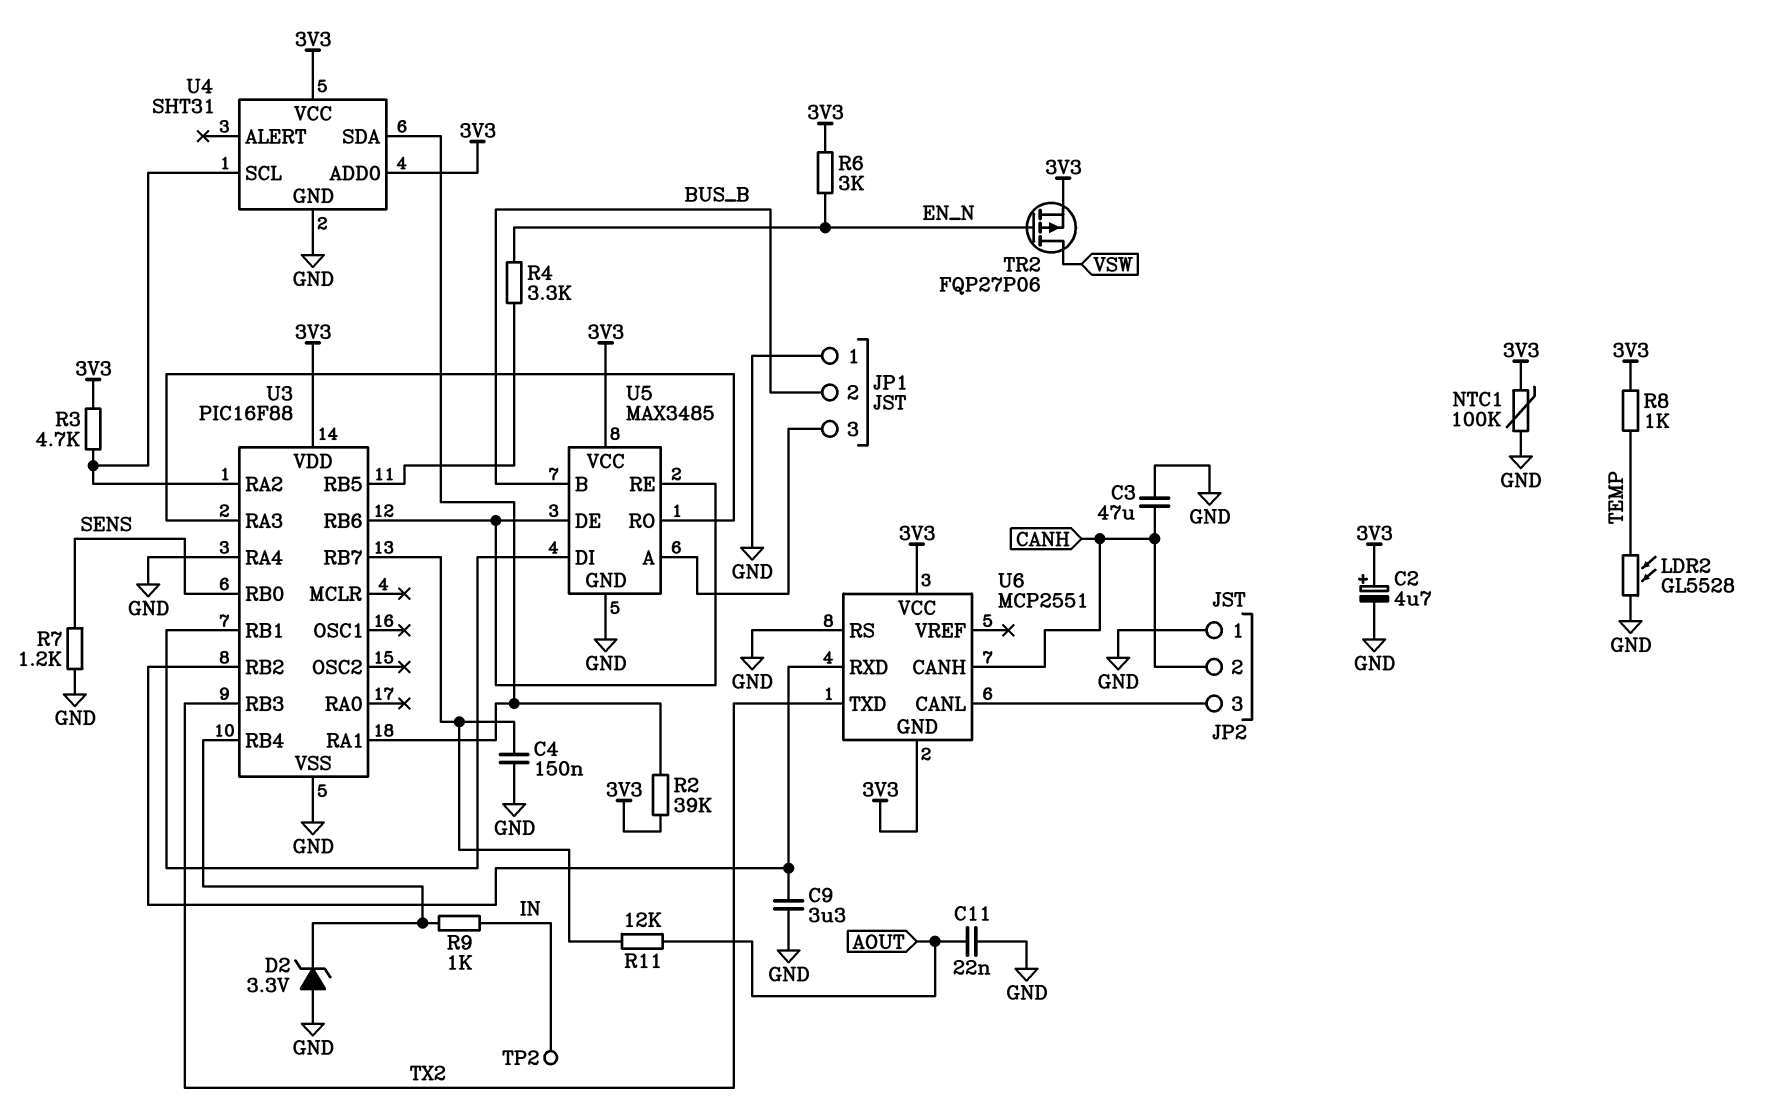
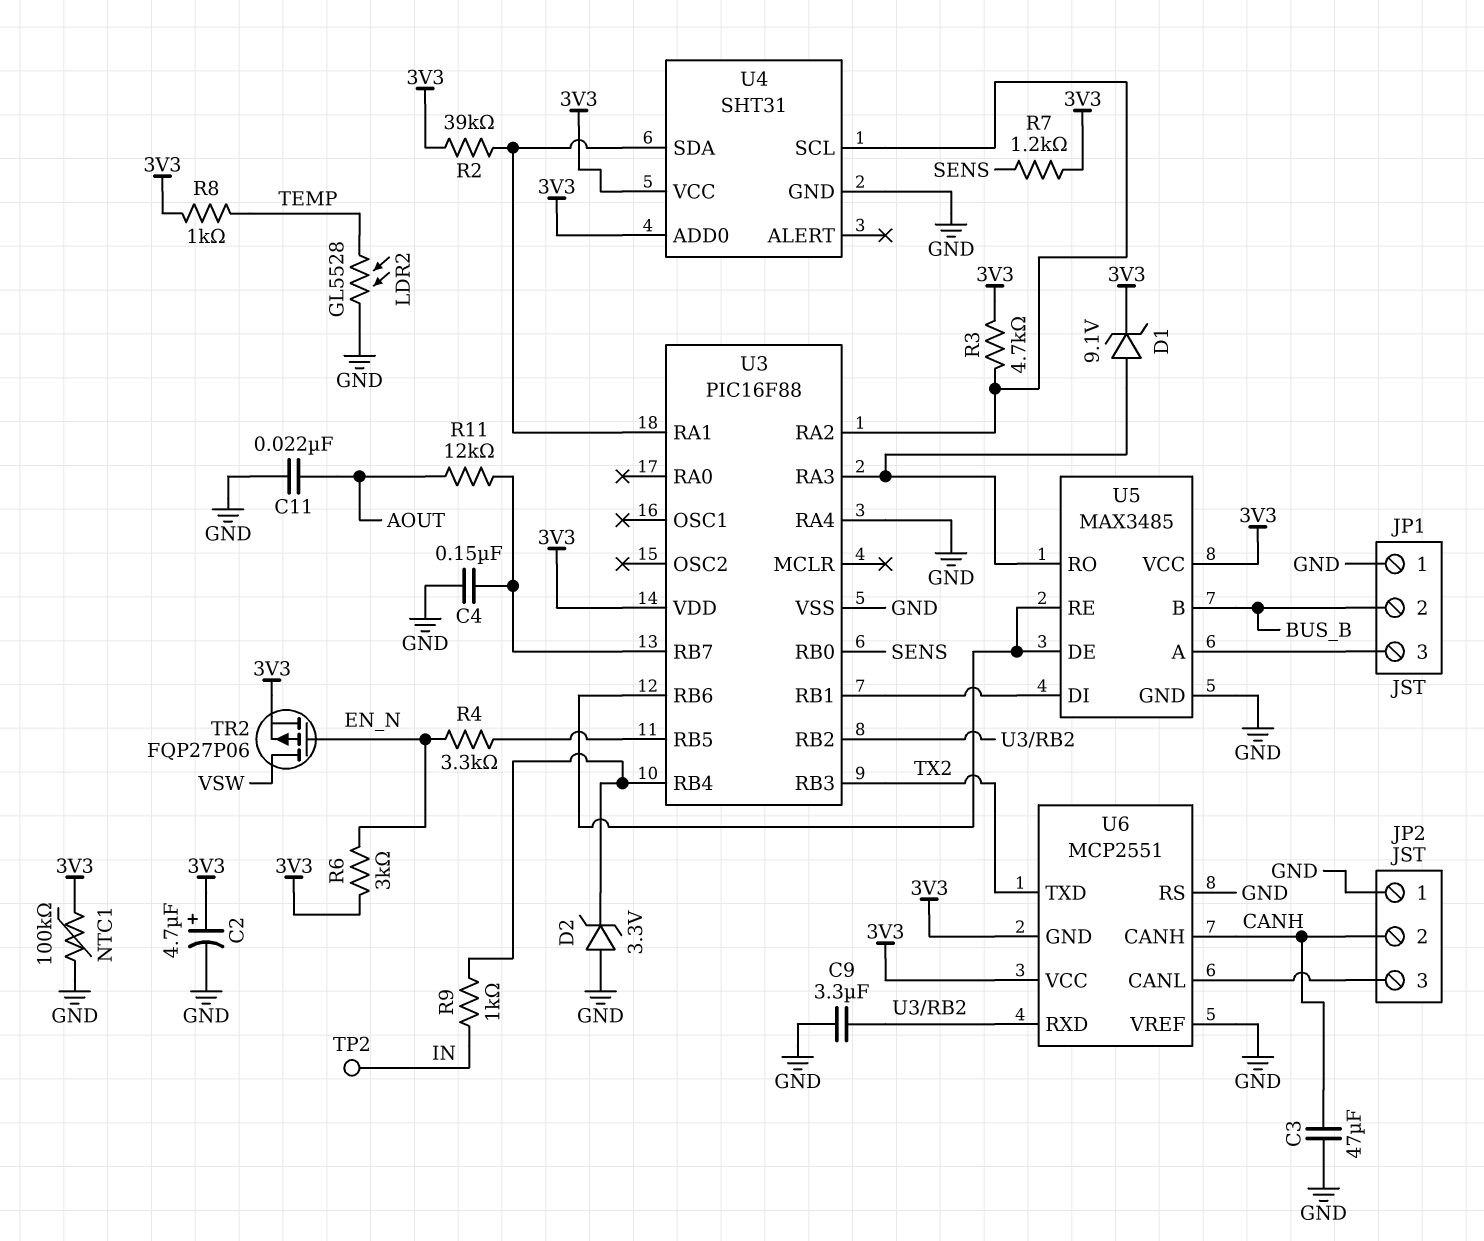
D1: none -> zener 9.1V (A U3/RA3, K 3V3)
R7: 1.2k (GND, SENS) -> 1.2k (3V3, SENS)
U6 pin VREF: none -> GND

